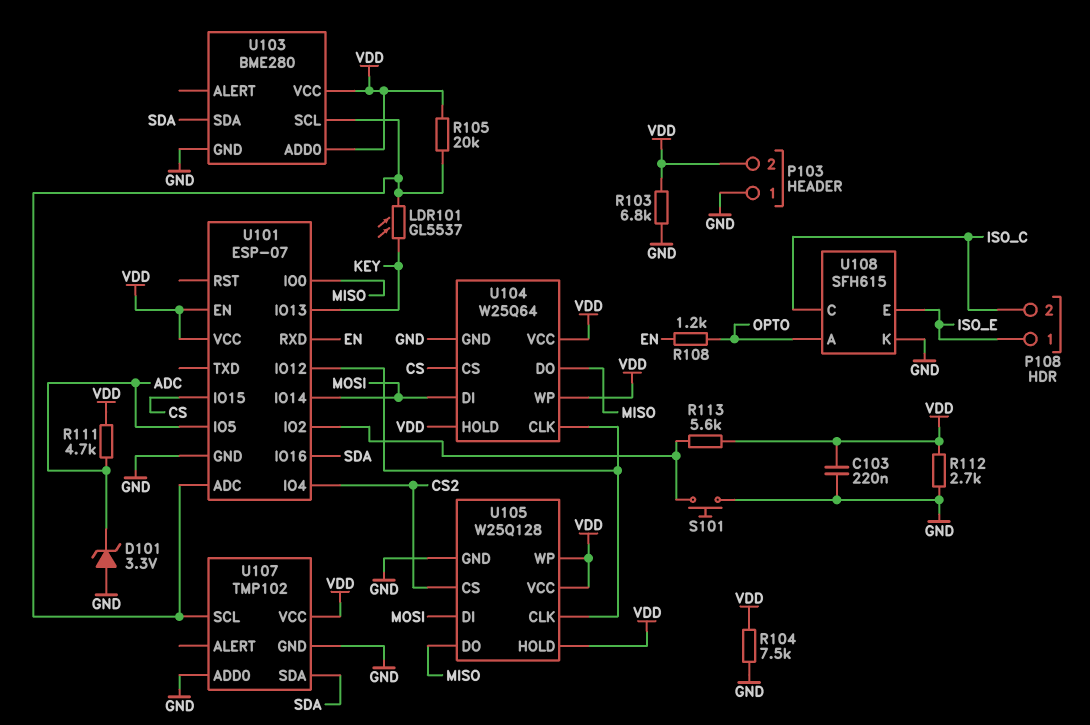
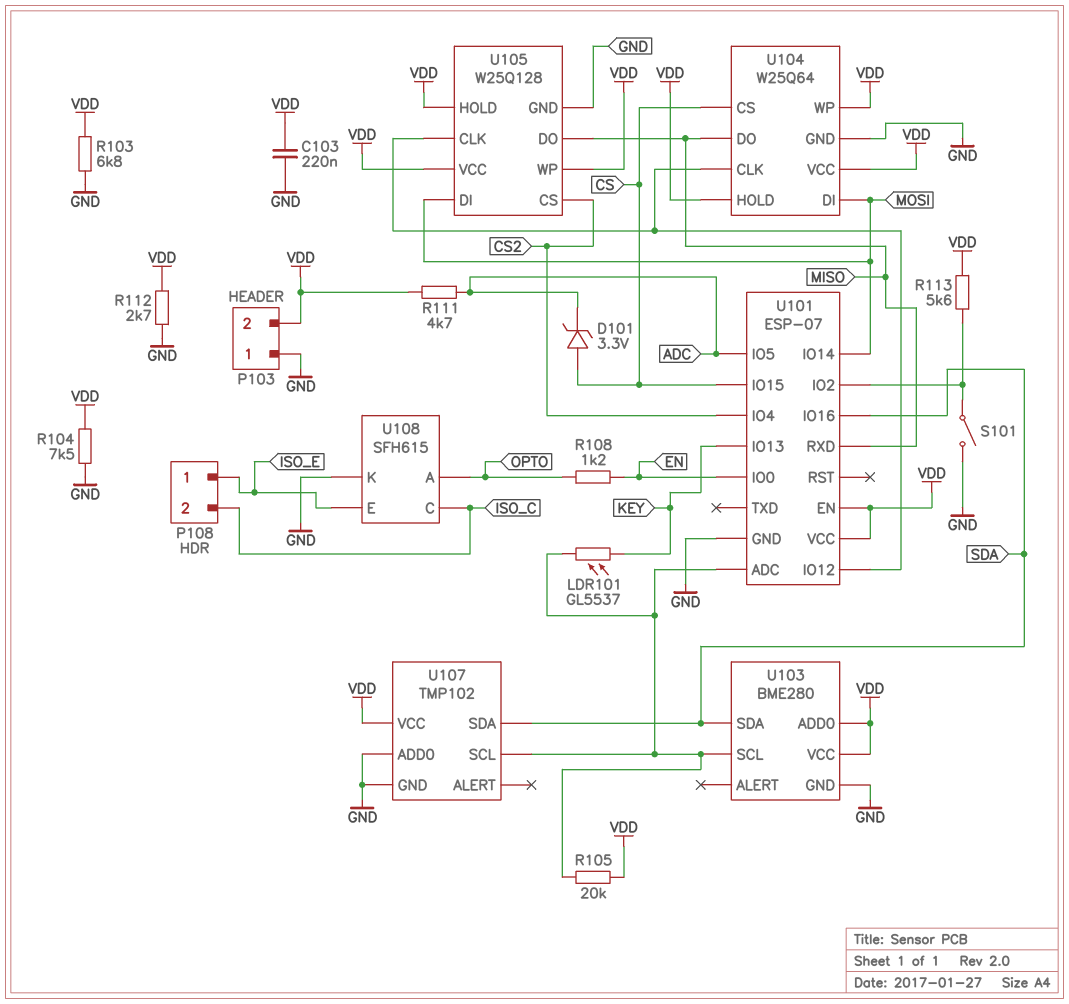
D101: zener 3.3V (A GND, K ADC) -> zener 3.3V (A CS, K ADC)
S101: button (GND, U101/IO2) -> switch (GND, U101/IO2)
U101 pin IO0: MISO -> EN
U101 pin RXD: EN -> MISO

